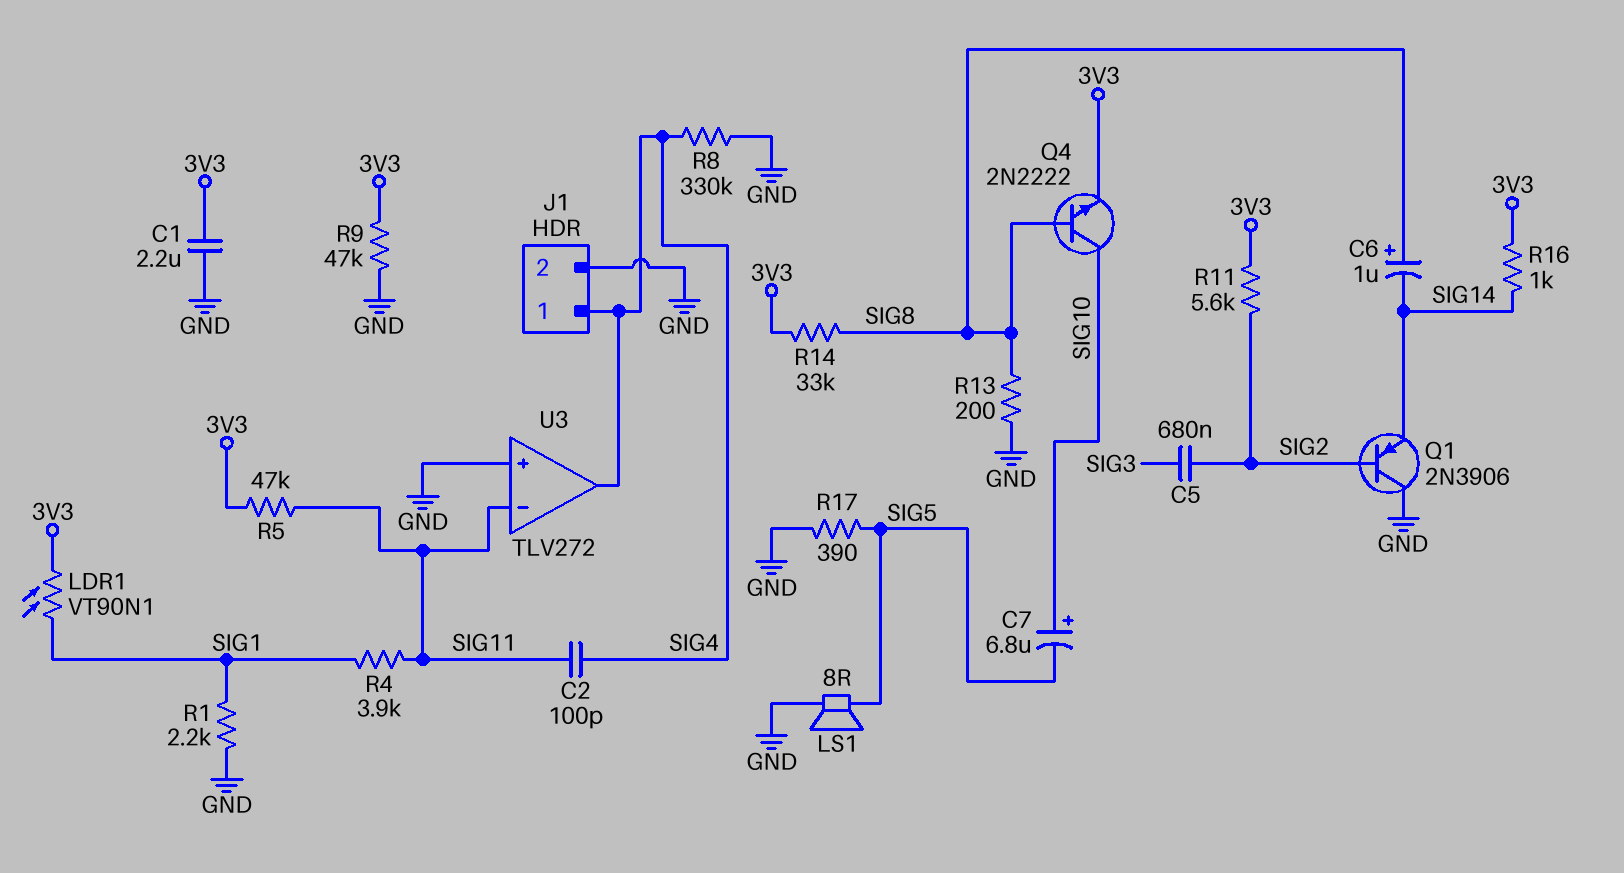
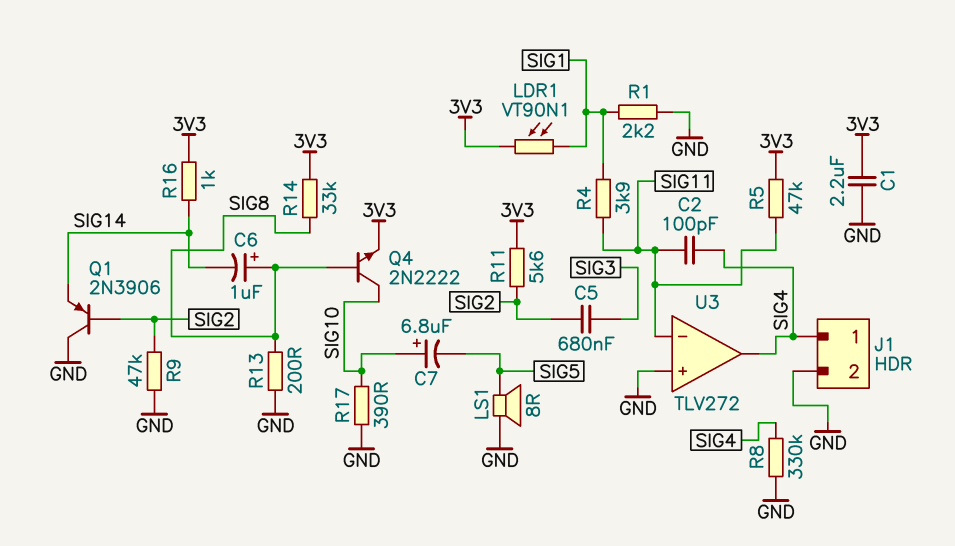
R9: 47k (3V3, GND) -> 47k (GND, SIG2)
R17: 390 (GND, SIG5) -> 390 (GND, SIG10)

